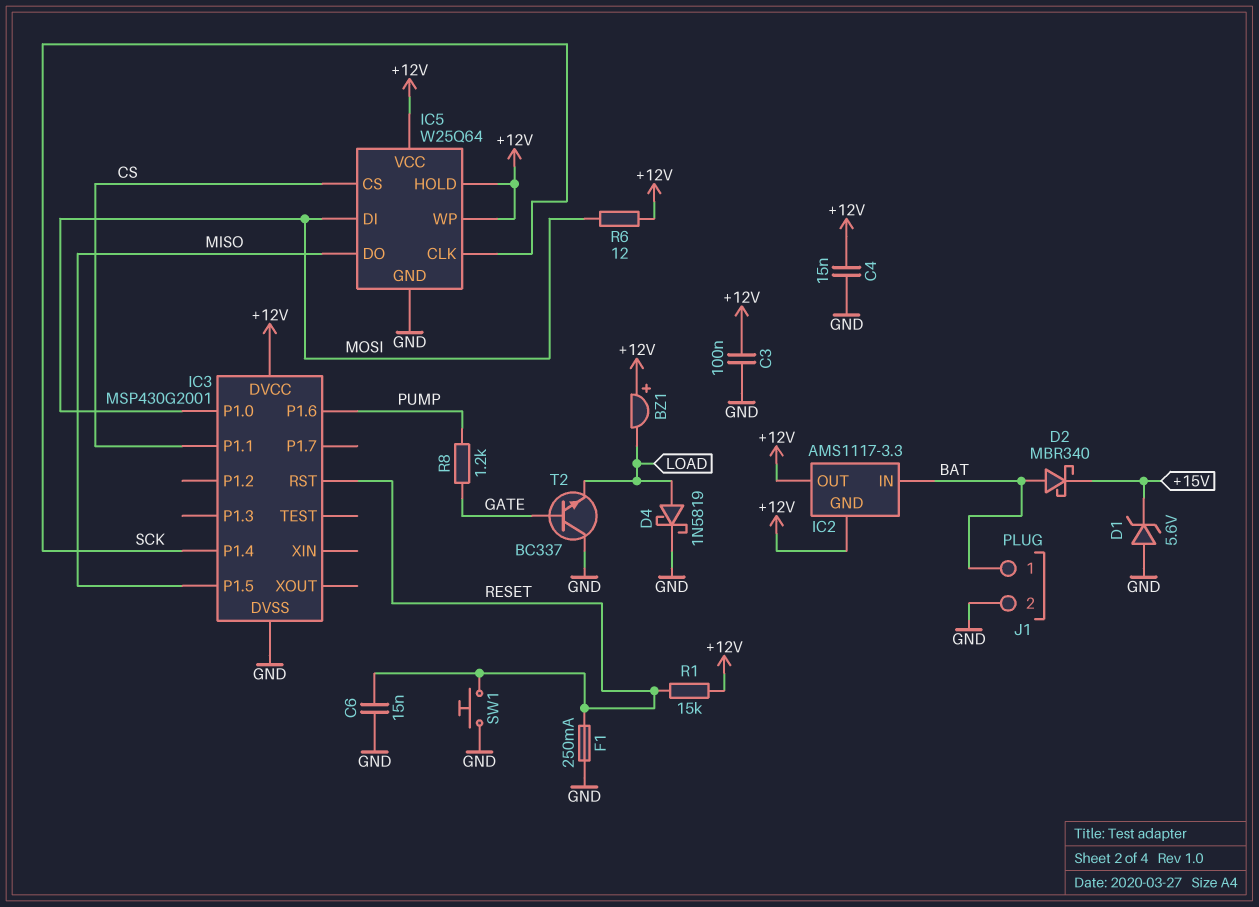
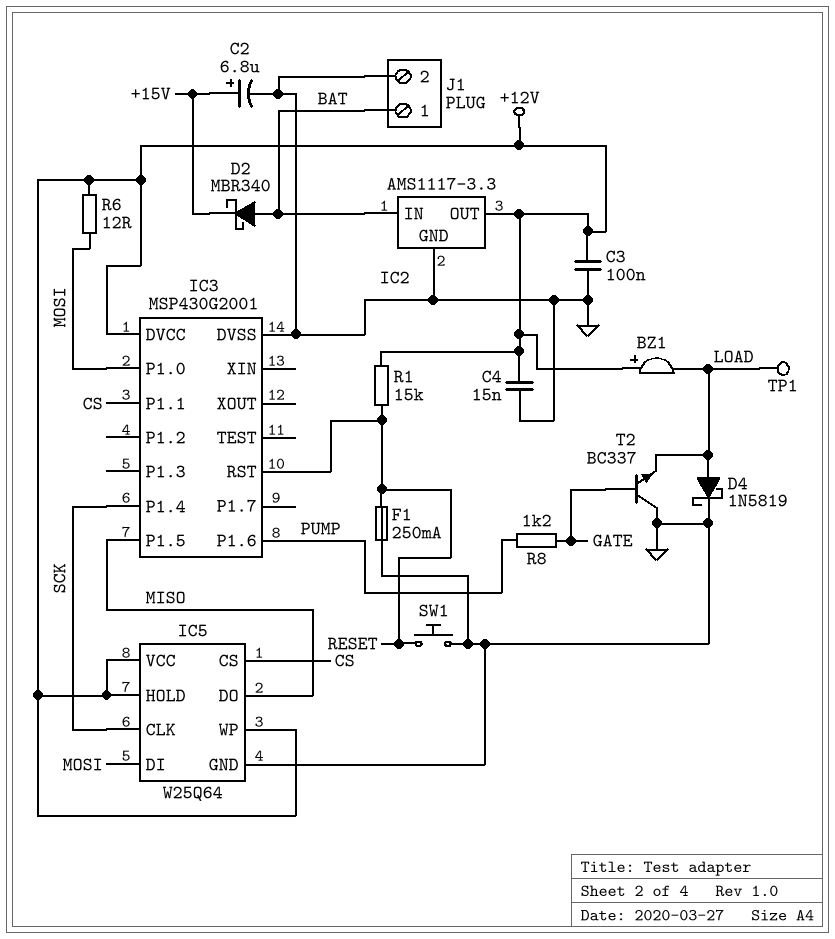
C2: none -> 6.8uF (plus +15V, minus GND)
C6: 15nF (GND, RESET) -> none
D1: zener 5.6V (A GND, K +15V) -> none
IC2 pin GND: +12V -> GND
TP1: none -> test point (LOAD)

